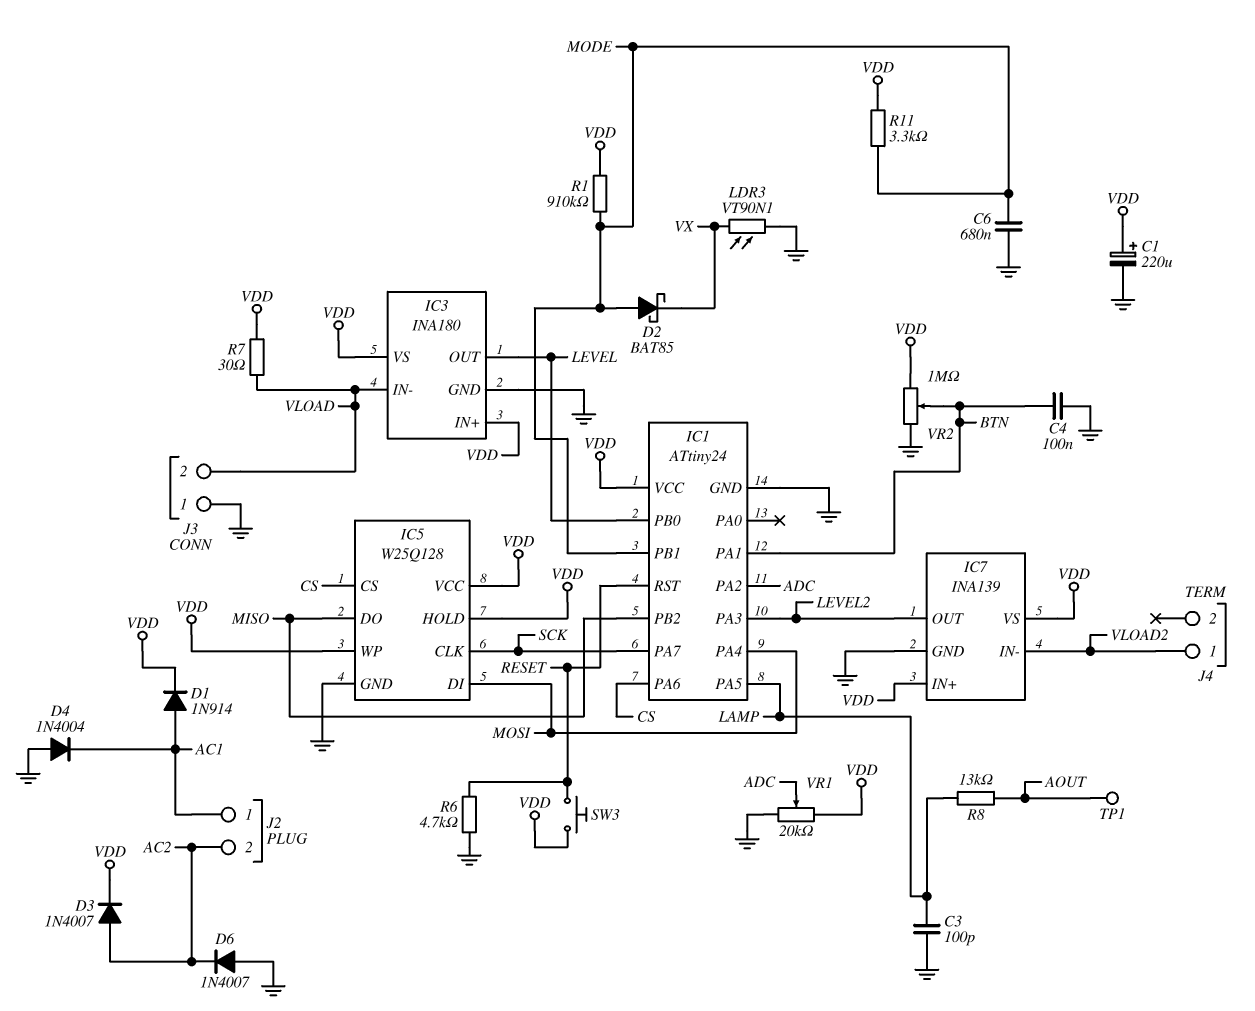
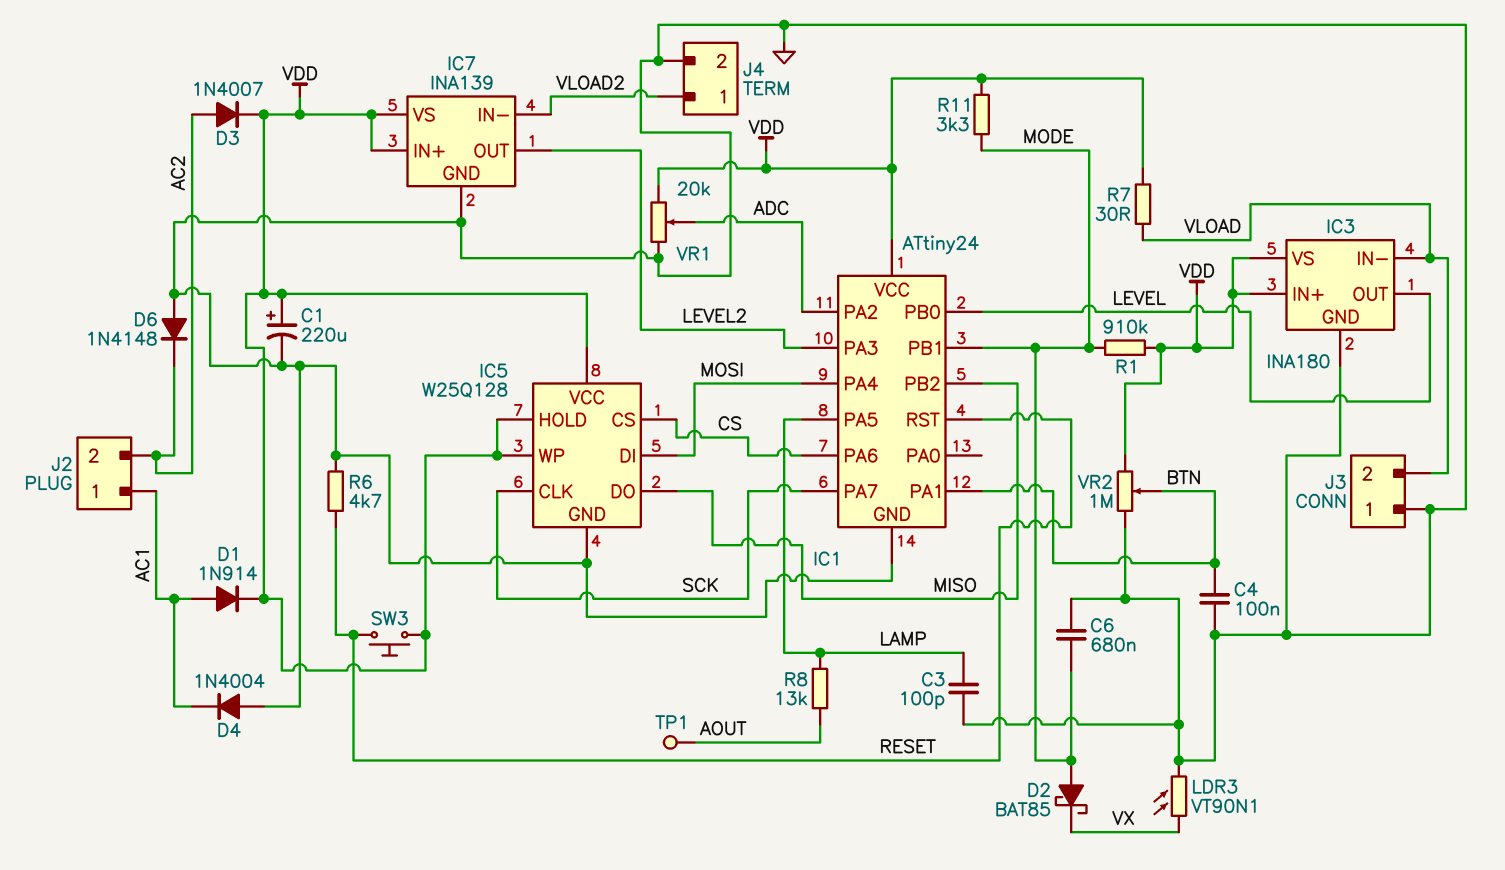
D6: diode 1N4007 (A GND, K AC2) -> diode 1N4148 (A GND, K AC2)
J4 pin 2: none -> GND

